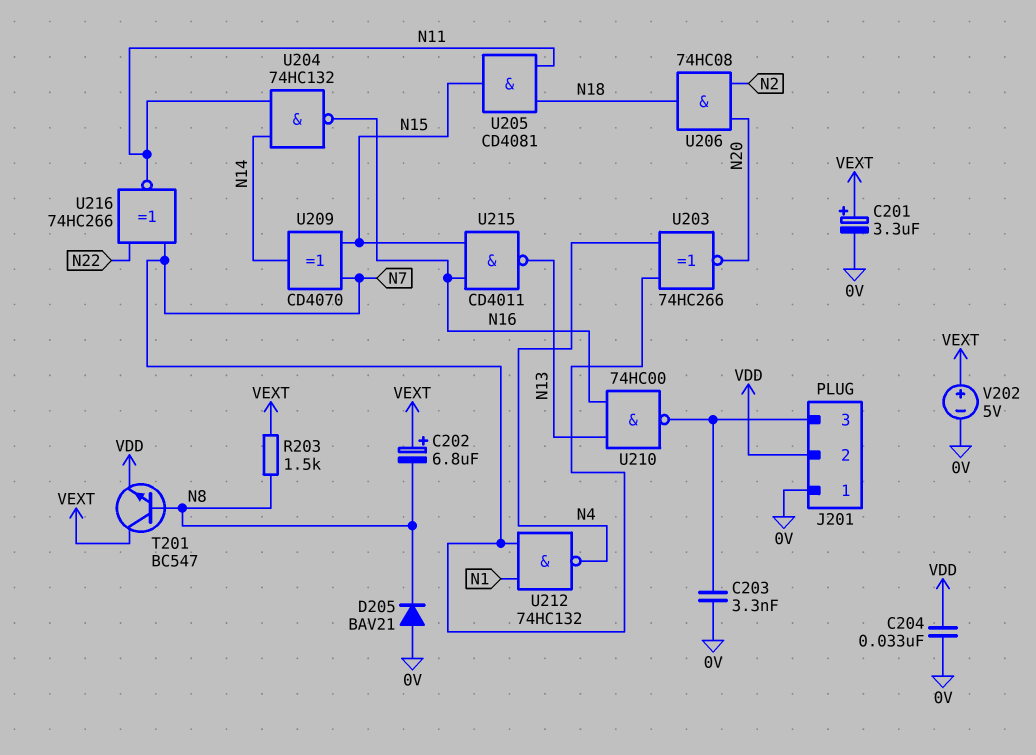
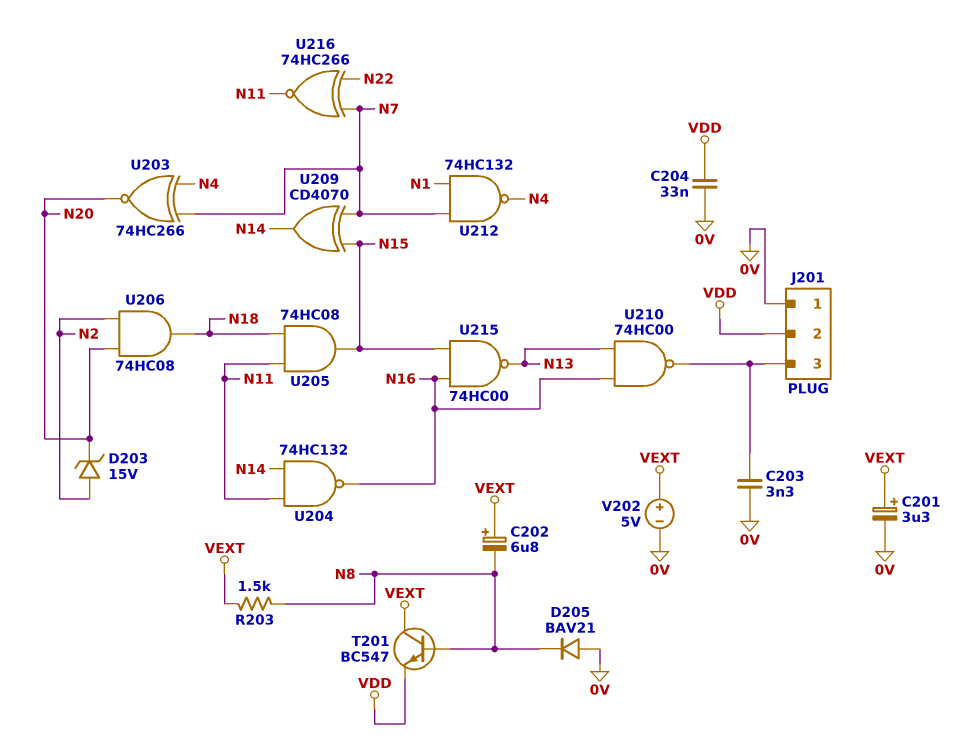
D203: none -> zener 15V (A N2, K N20)
U205: AND CD4081 (in N11, in N18, out N15) -> AND 74HC08 (in N11, in N18, out N15)
U215: NAND CD4011 (in N15, in N16, out N13) -> NAND 74HC00 (in N15, in N16, out N13)

